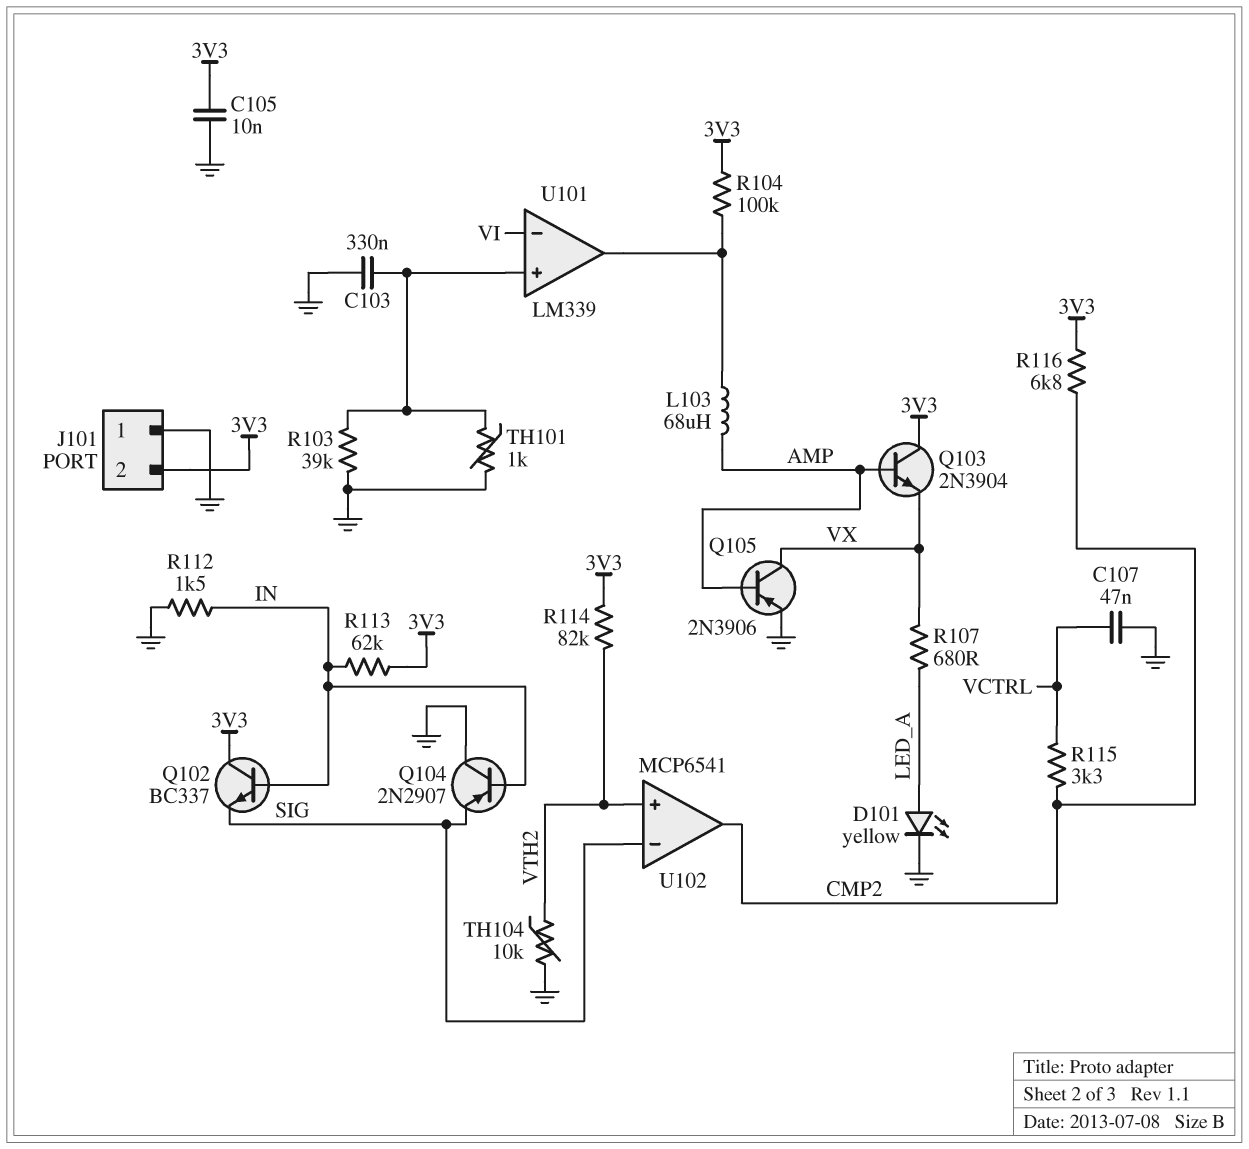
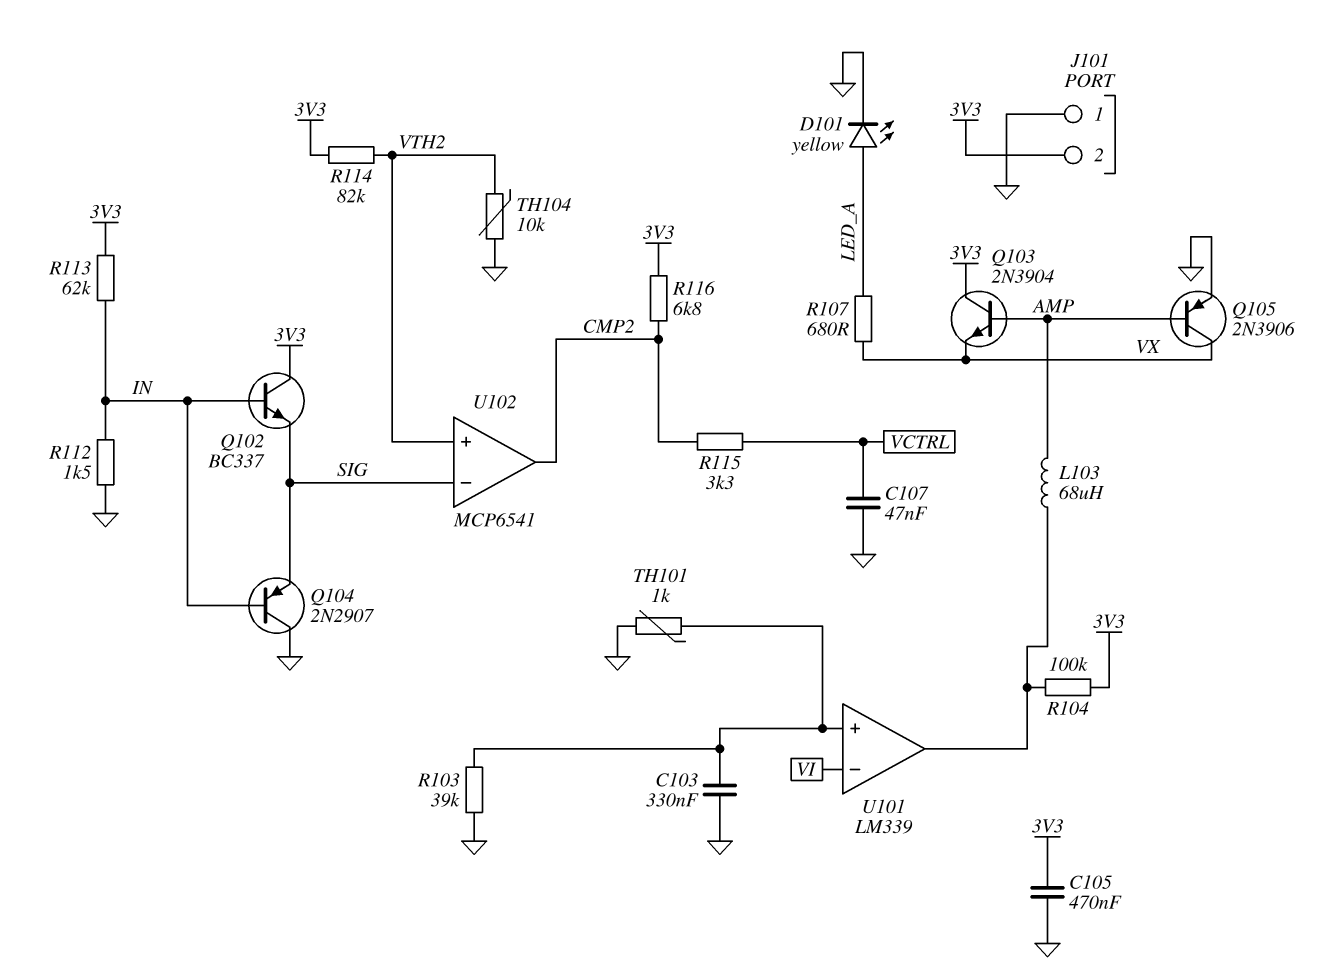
C105: 10nF (3V3, GND) -> 470nF (3V3, GND)

